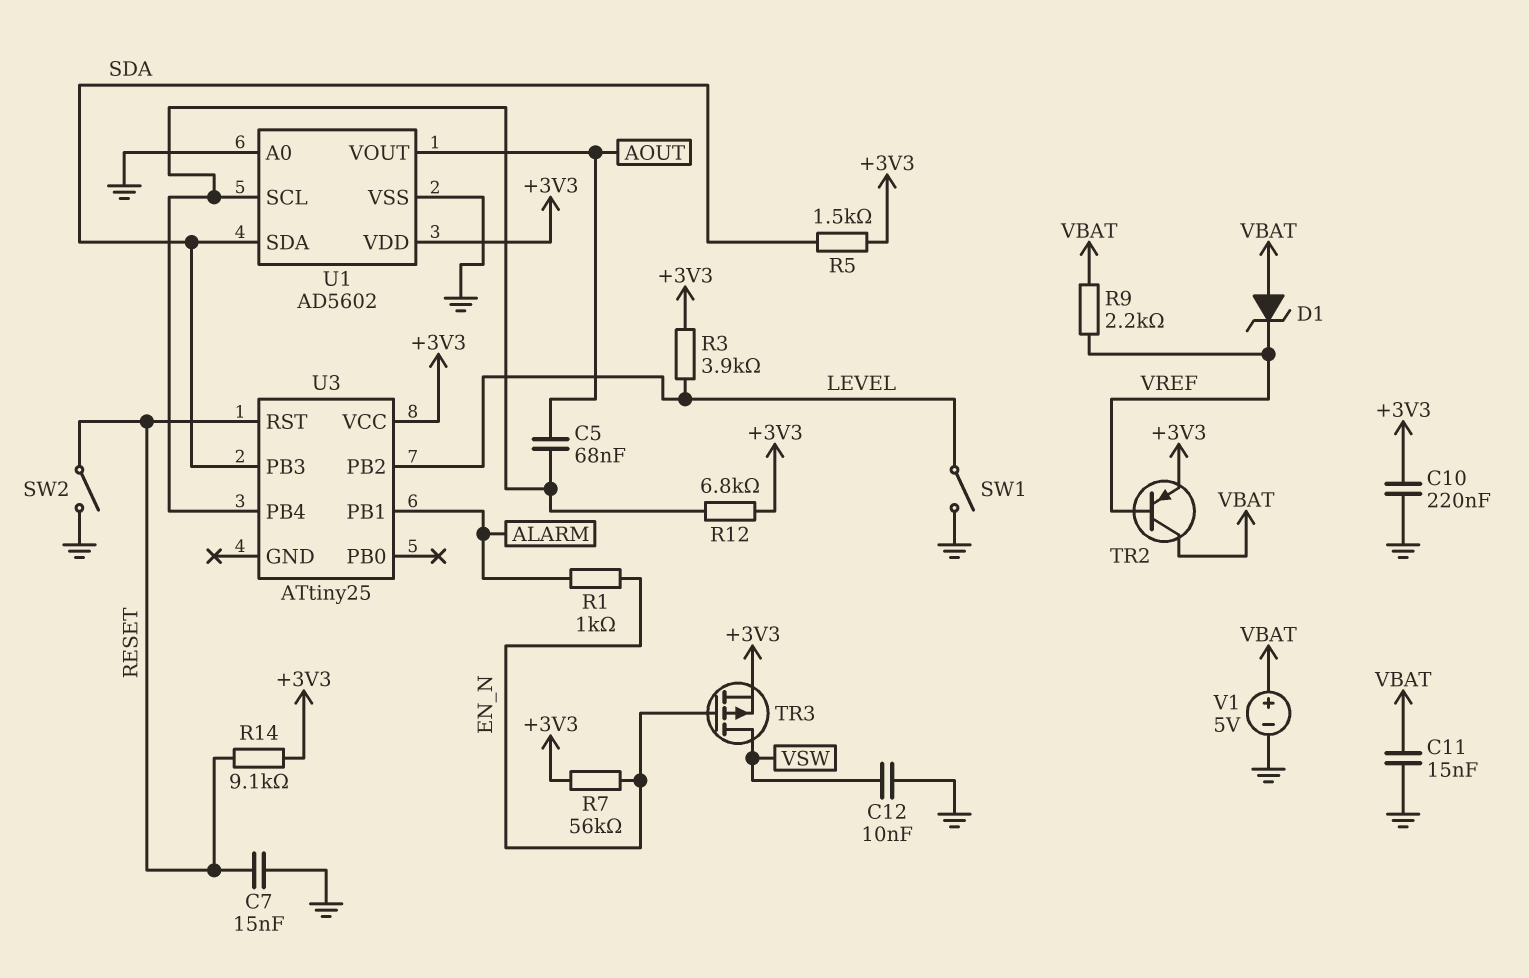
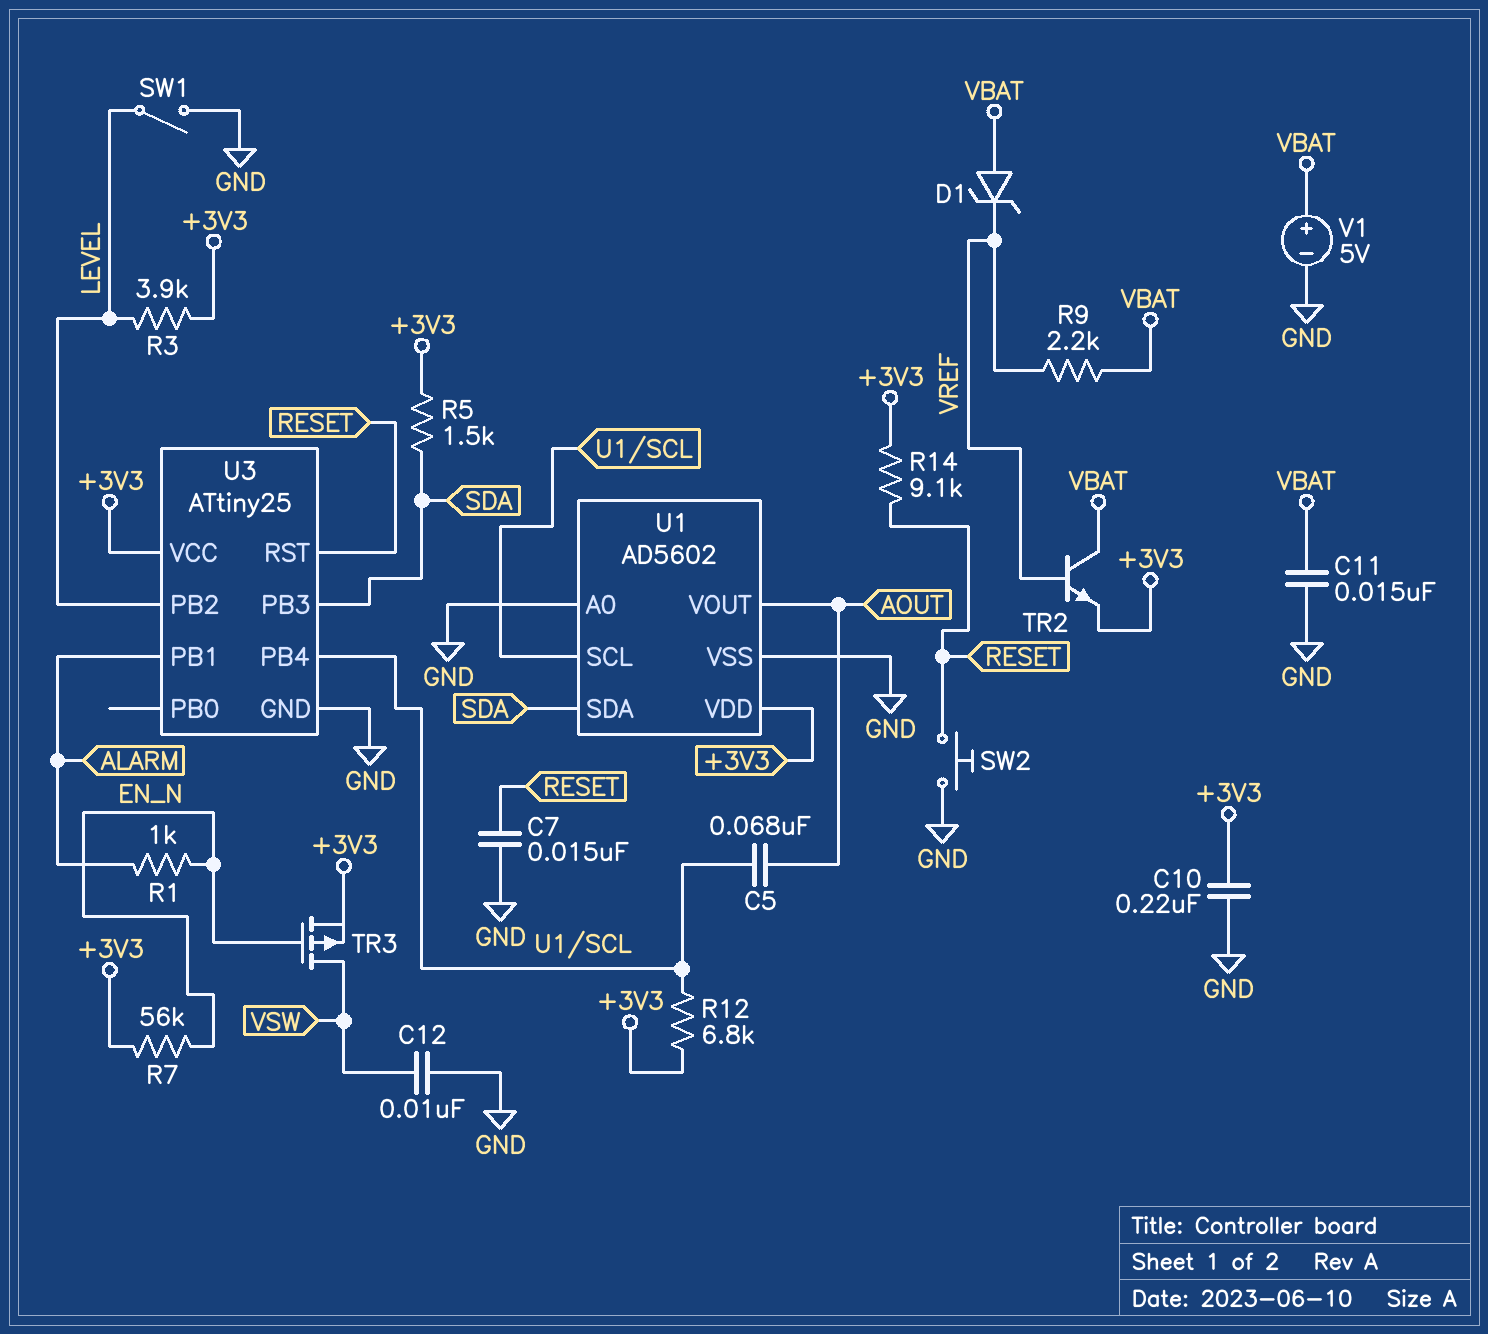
SW2: switch (GND, RESET) -> button (GND, RESET)
TR2: PNP (B VREF, C VBAT, E +3V3) -> NPN (B VREF, C VBAT, E +3V3)
U3 pin GND: none -> GND

